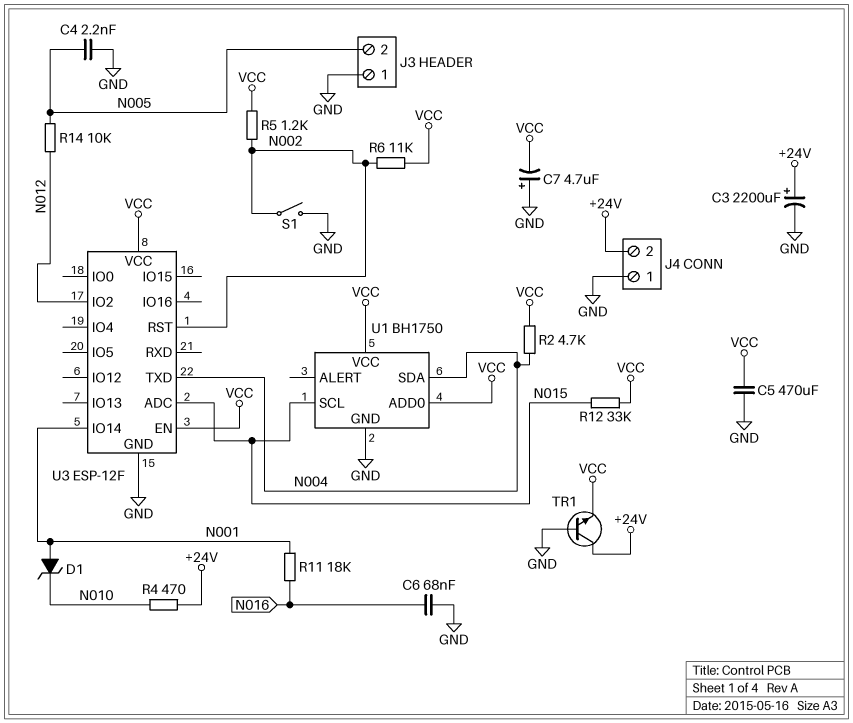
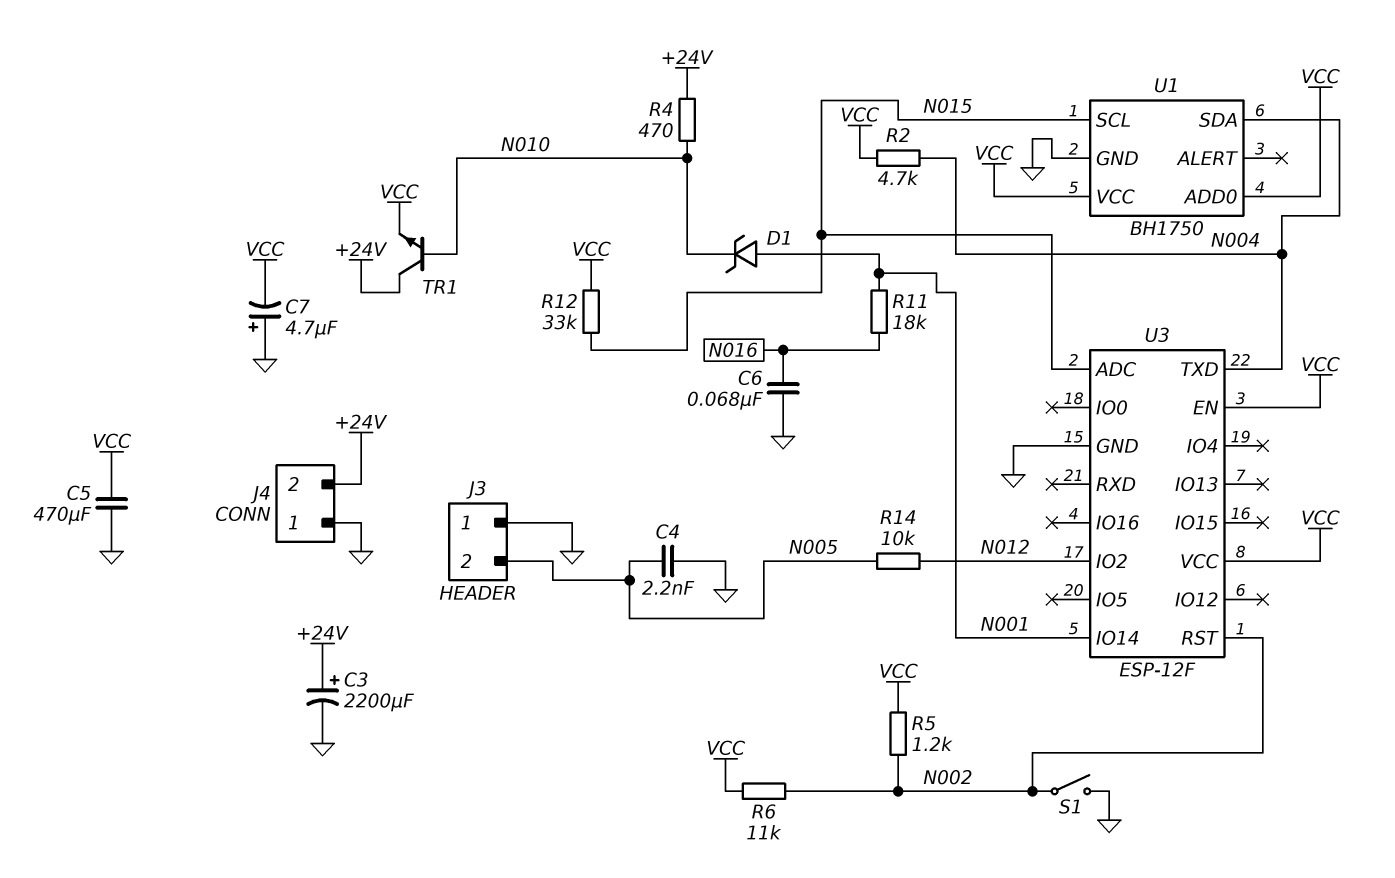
TR1: NPN (B GND, C +24V, E VCC) -> NPN (B N010, C +24V, E VCC)

